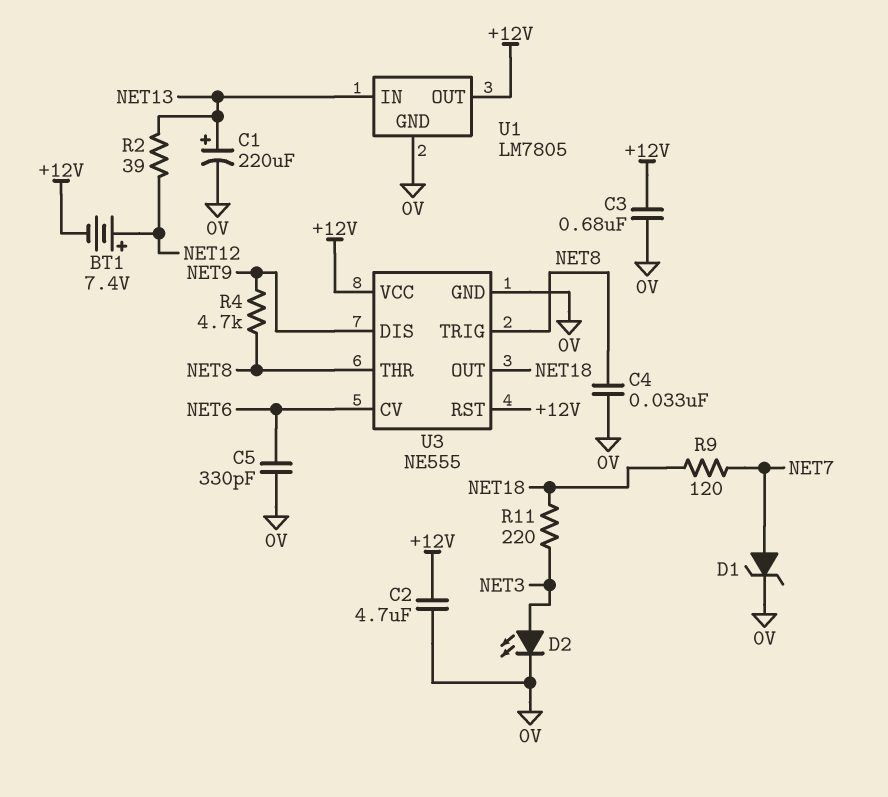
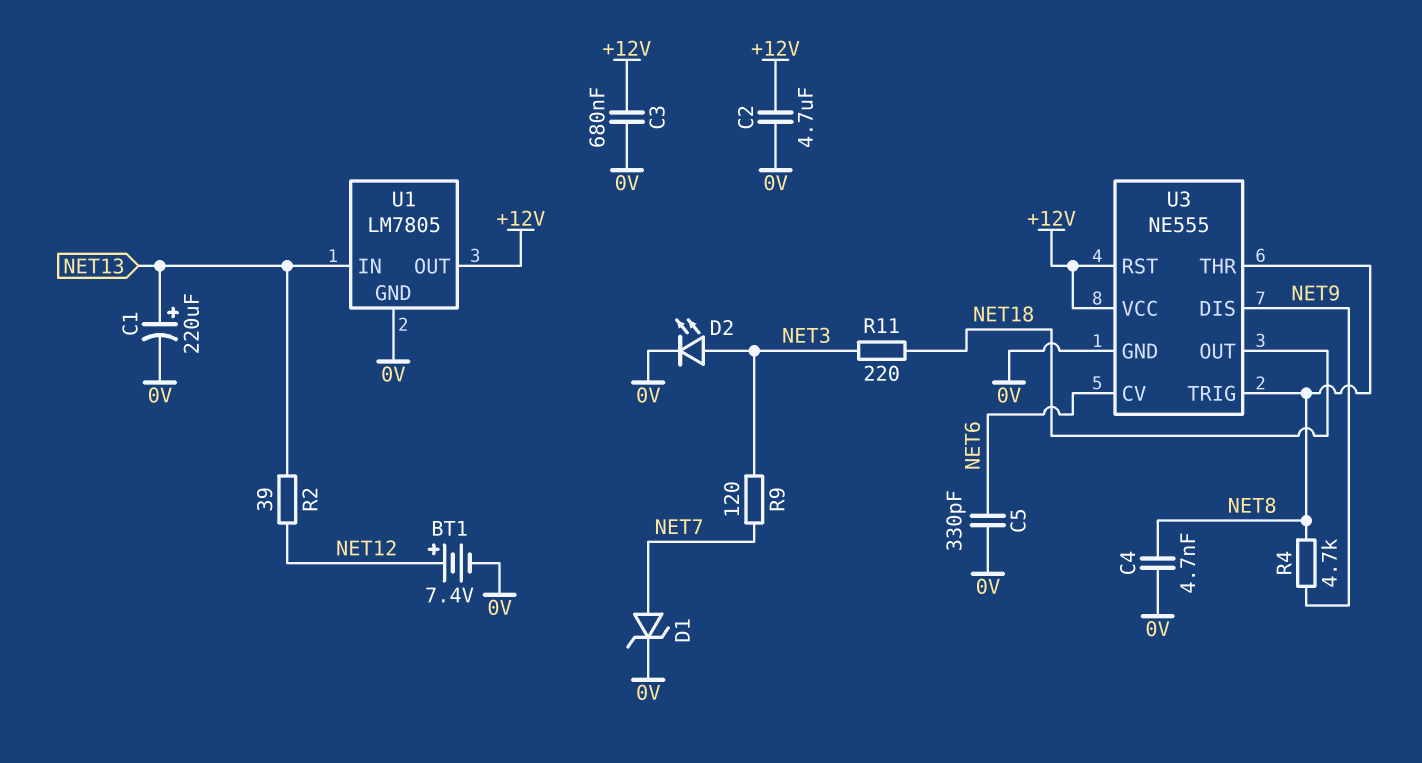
BT1: 7.4V (plus NET12, minus +12V) -> 7.4V (plus NET12, minus 0V)
C4: 33nF (0V, NET8) -> 4.7nF (0V, NET8)
R9: 120 (NET7, NET18) -> 120 (NET3, NET7)

